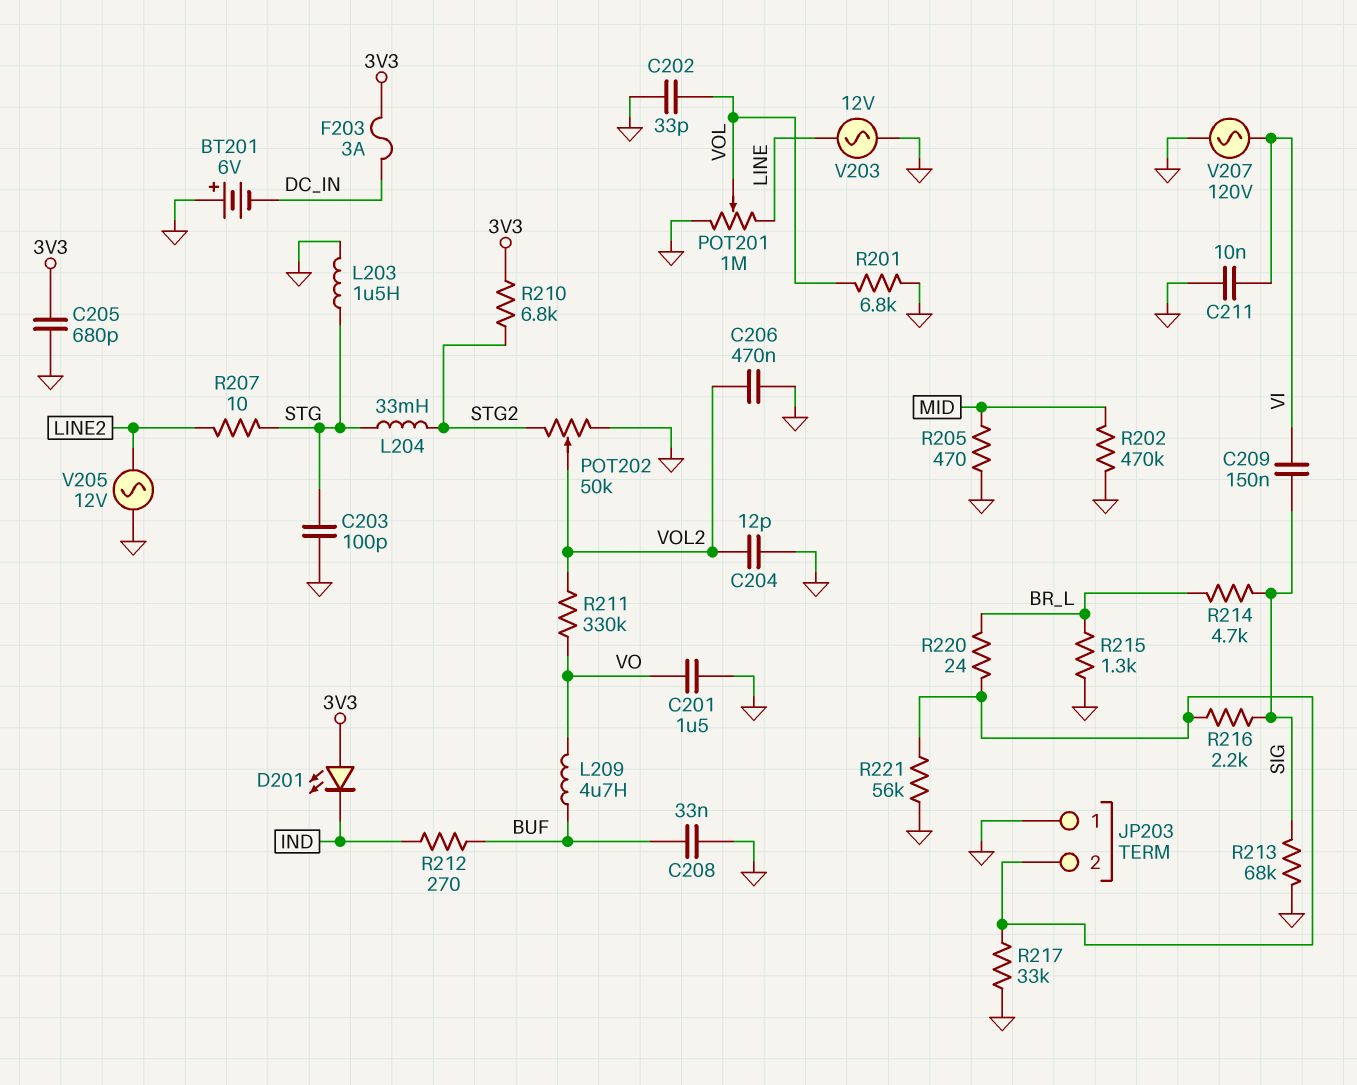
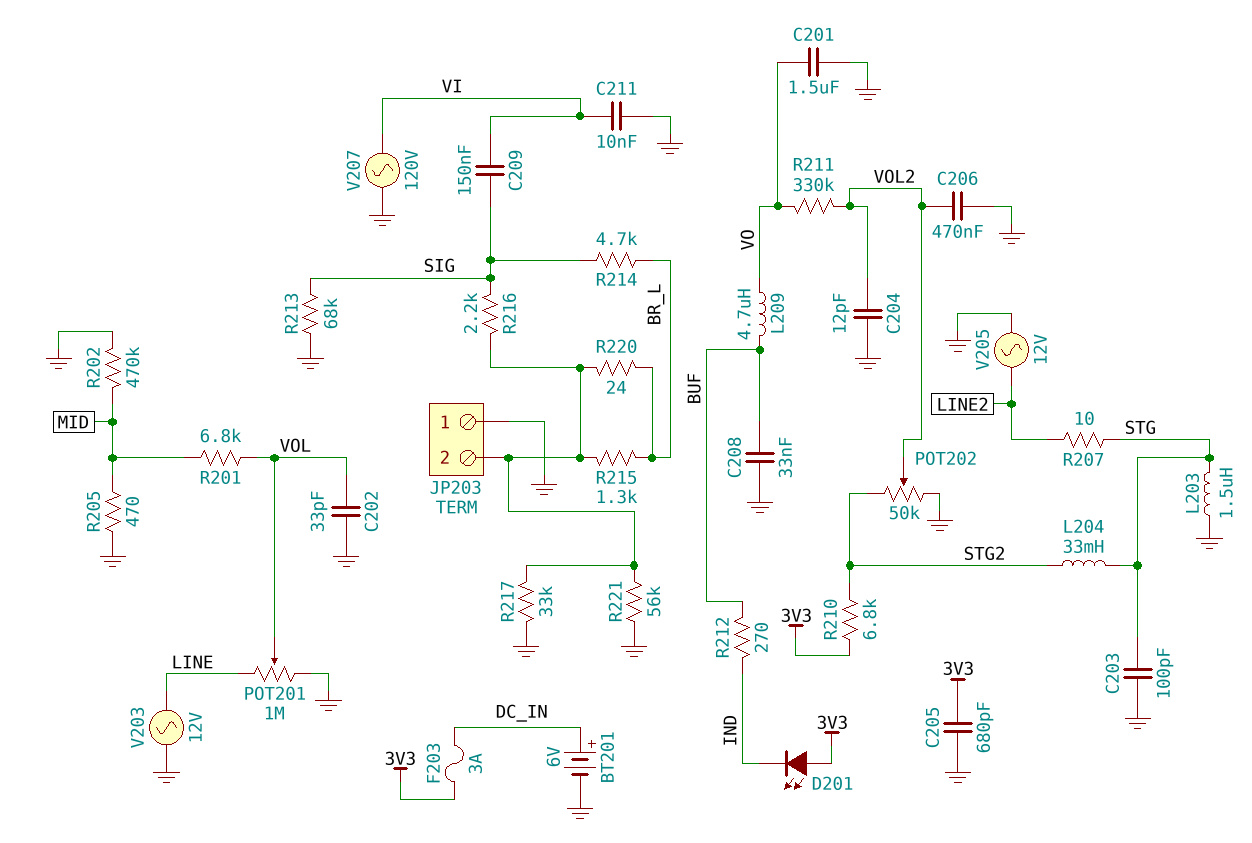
BT201: 6V (plus GND, minus DC_IN) -> 6V (plus DC_IN, minus GND)
R201: 6.8k (GND, VOL) -> 6.8k (MID, VOL)
R215: 1.3k (BR_L, GND) -> 1.3k (BR_L, JP203/2)

